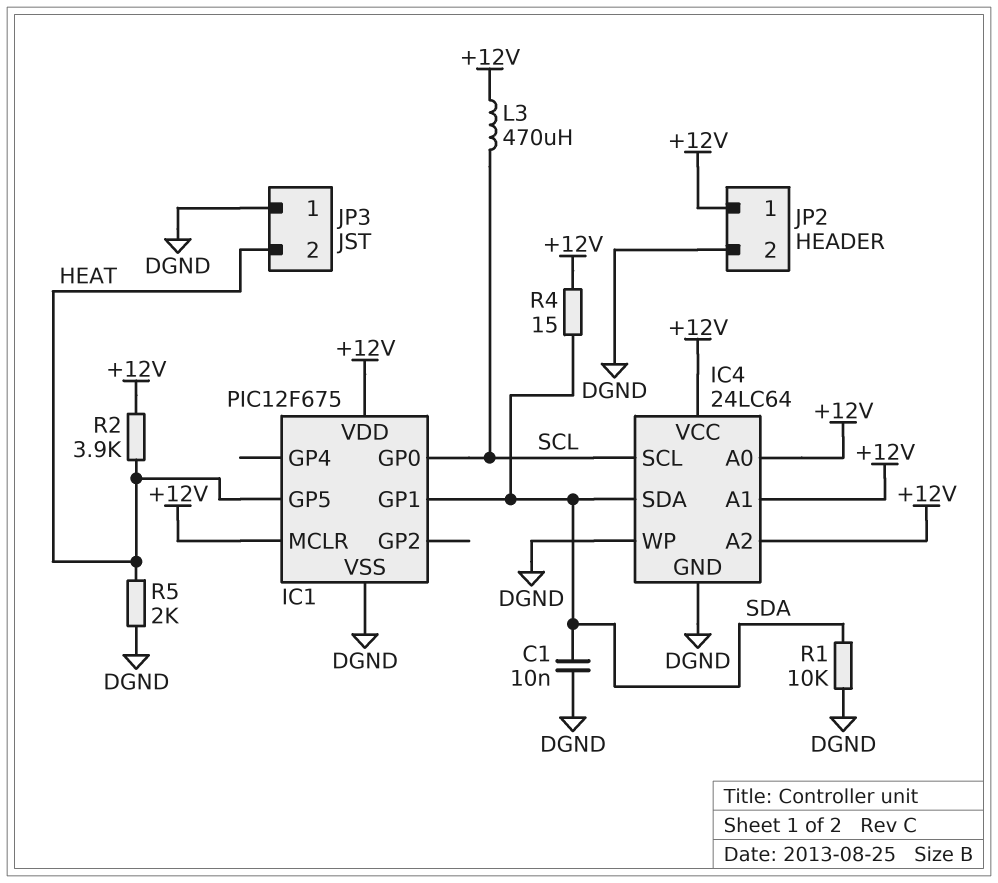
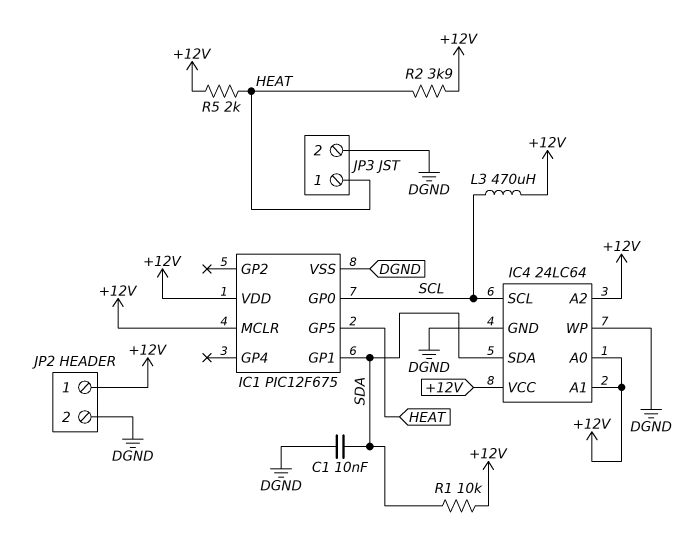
JP3 pin 1: DGND -> HEAT
JP3 pin 2: HEAT -> DGND
R1: 10k (DGND, SDA) -> 10k (+12V, SDA)
R4: 15 (+12V, SDA) -> none
R5: 2k (DGND, HEAT) -> 2k (+12V, HEAT)

